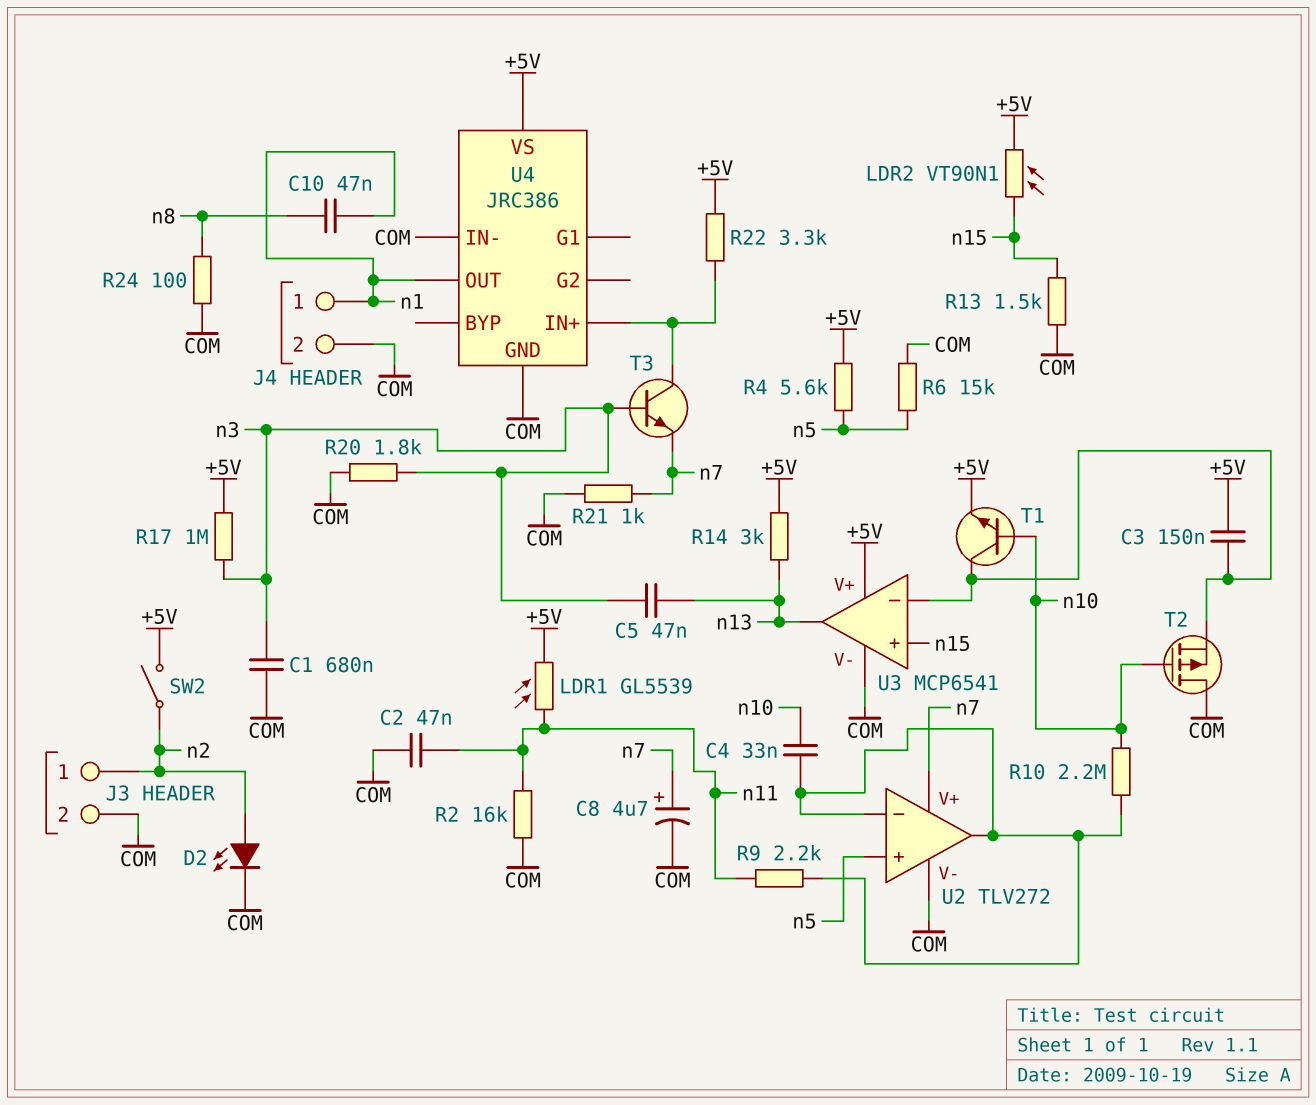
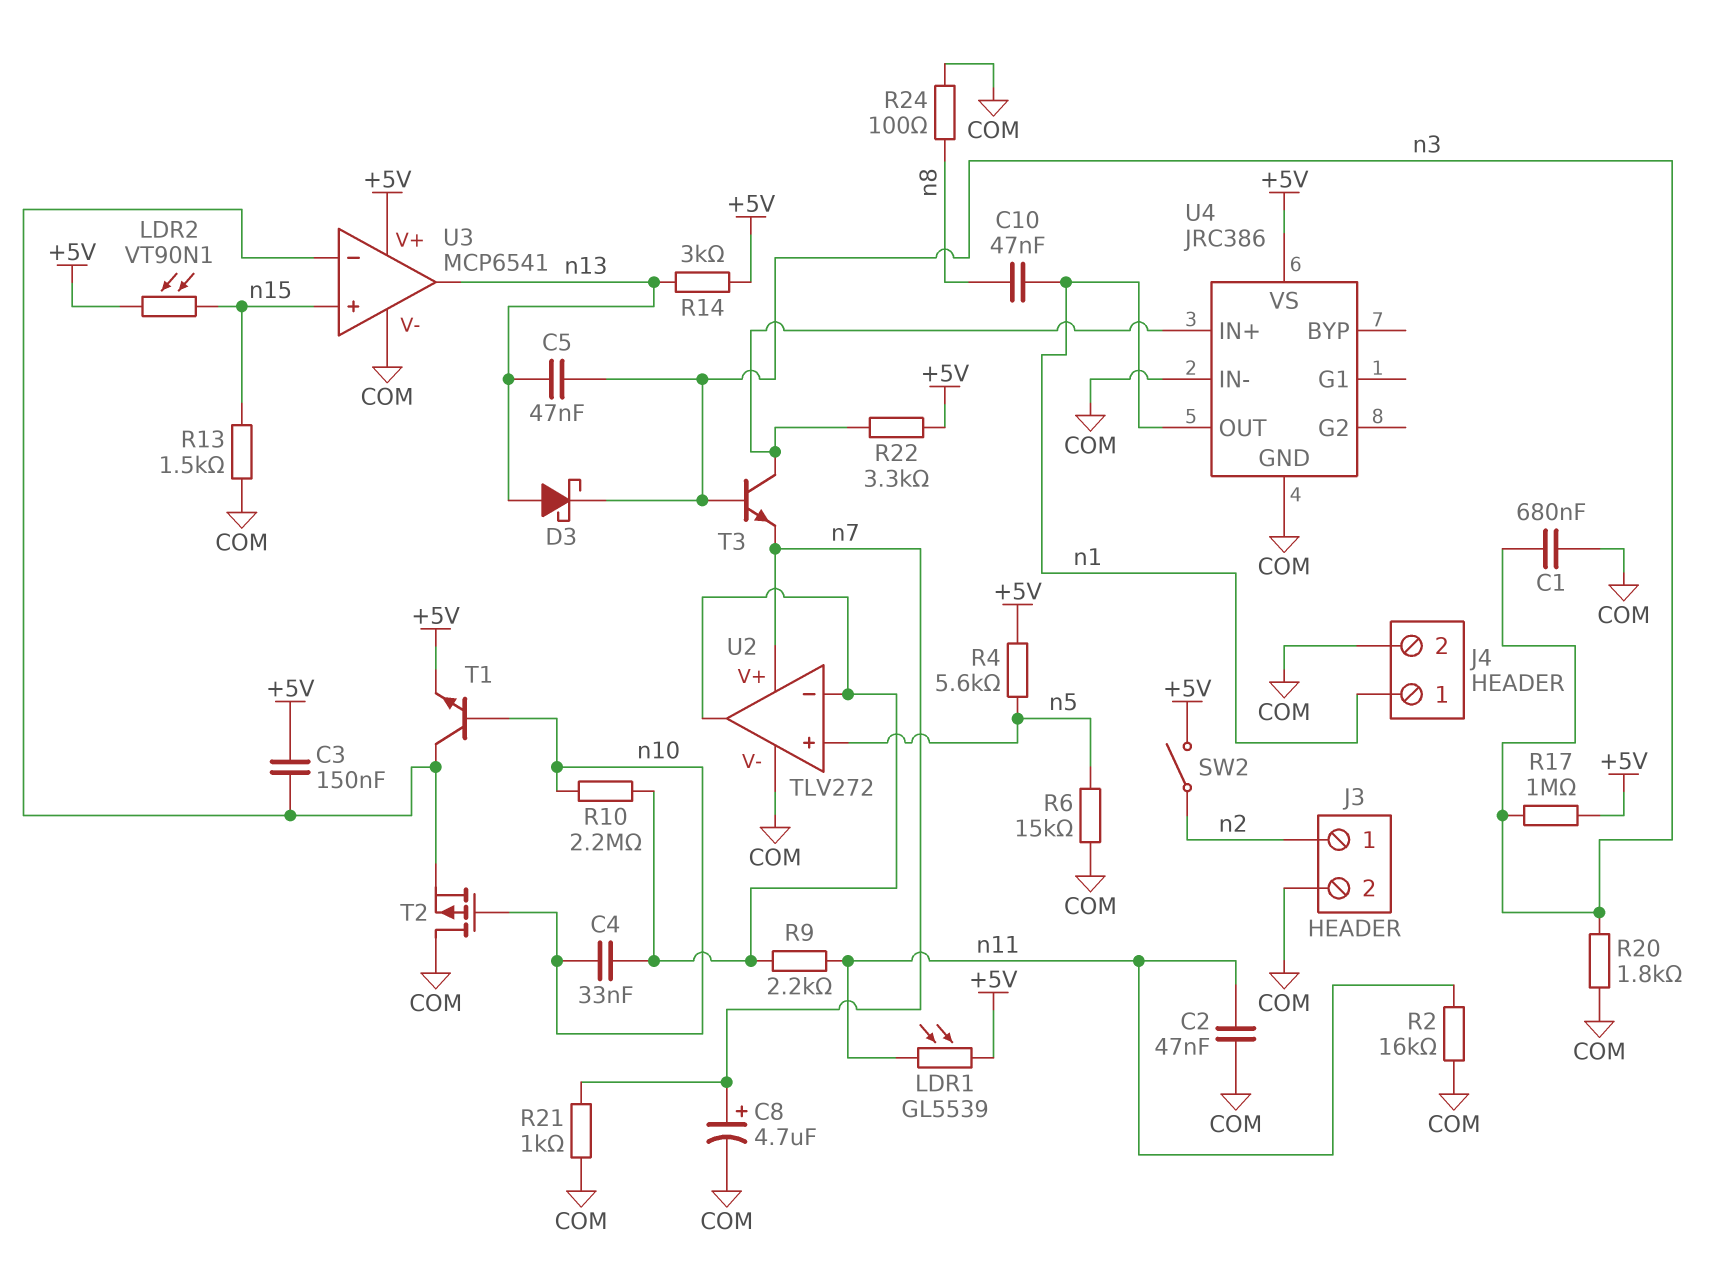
D2: LED (A n2, K COM) -> none
D3: none -> schottky (A n13, K n3)

